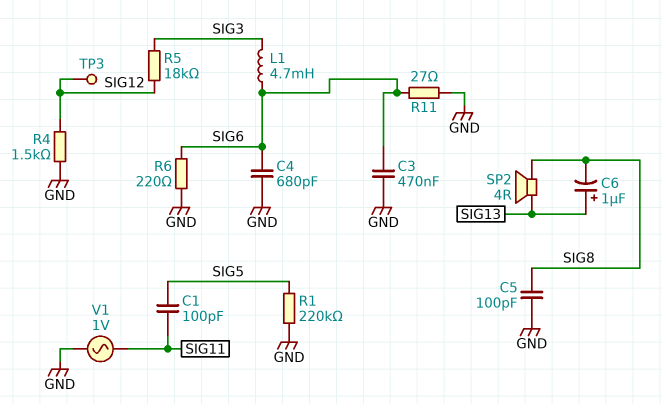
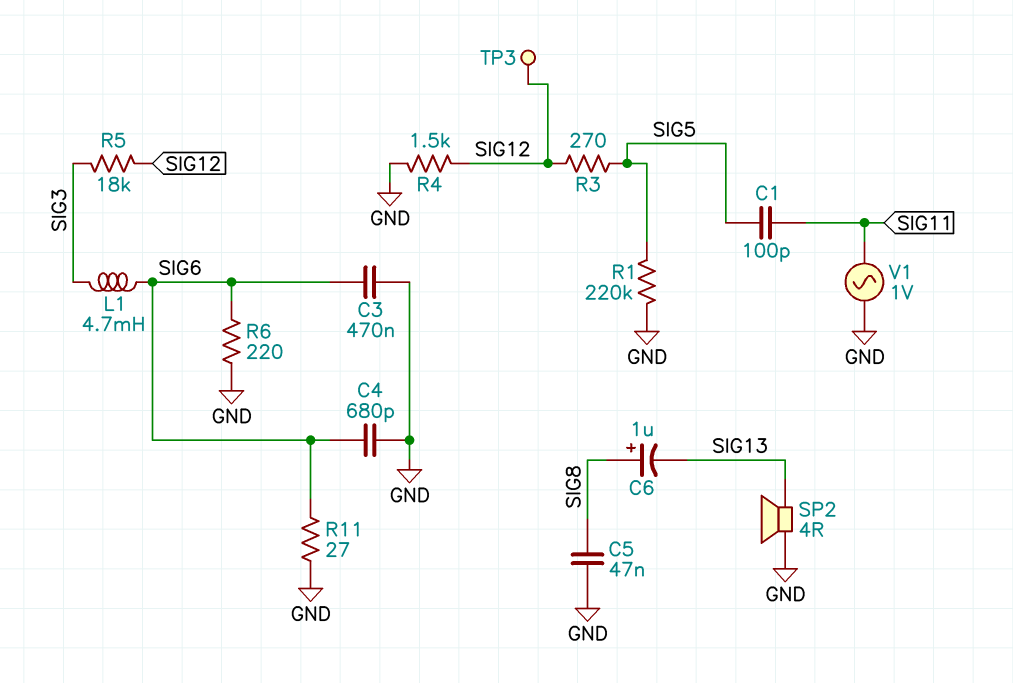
C5: 100pF (GND, SIG8) -> 47nF (GND, SIG8)
C6: 1uF (plus SIG13, minus SIG8) -> 1uF (plus SIG8, minus SIG13)
R3: none -> 270 (SIG5, SIG12)
SP2: speaker 4R (SIG8, SIG13) -> speaker 4R (GND, SIG13)

